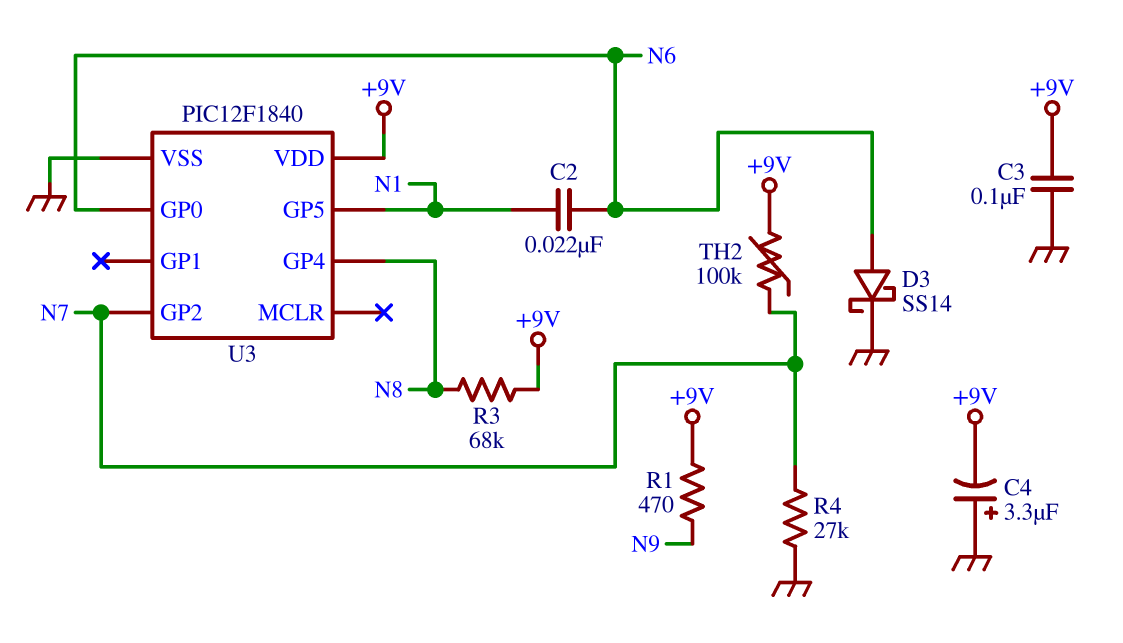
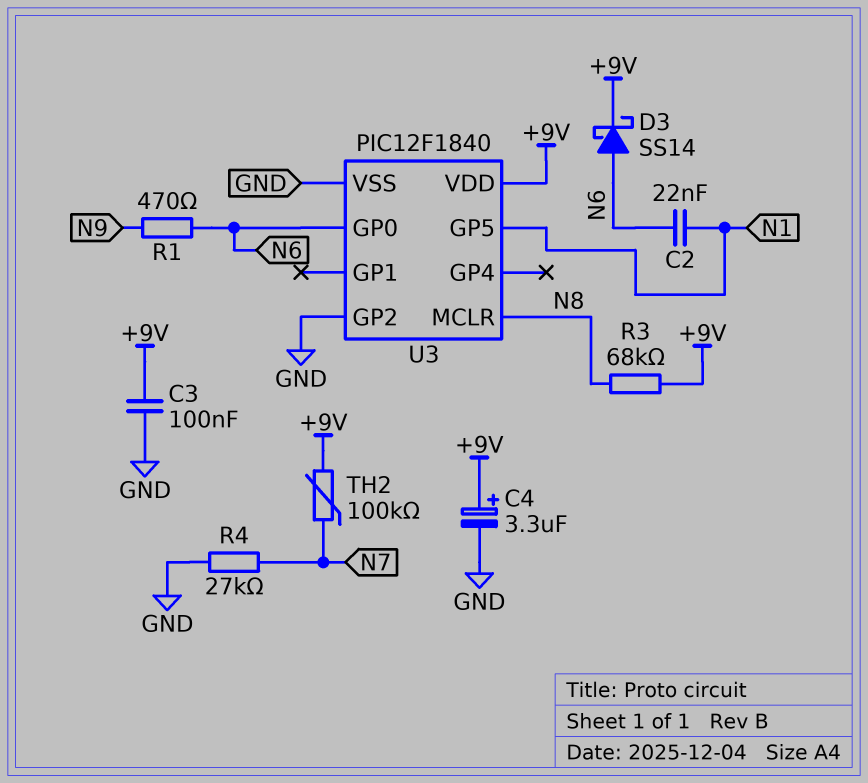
C4: 3.3uF (plus GND, minus +9V) -> 3.3uF (plus +9V, minus GND)
D3: schottky SS14 (A N6, K GND) -> schottky SS14 (A N6, K +9V)
R1: 470 (+9V, N9) -> 470 (N6, N9)
U3 pin GP2: N7 -> GND
U3 pin GP4: N8 -> none
U3 pin MCLR: none -> N8

